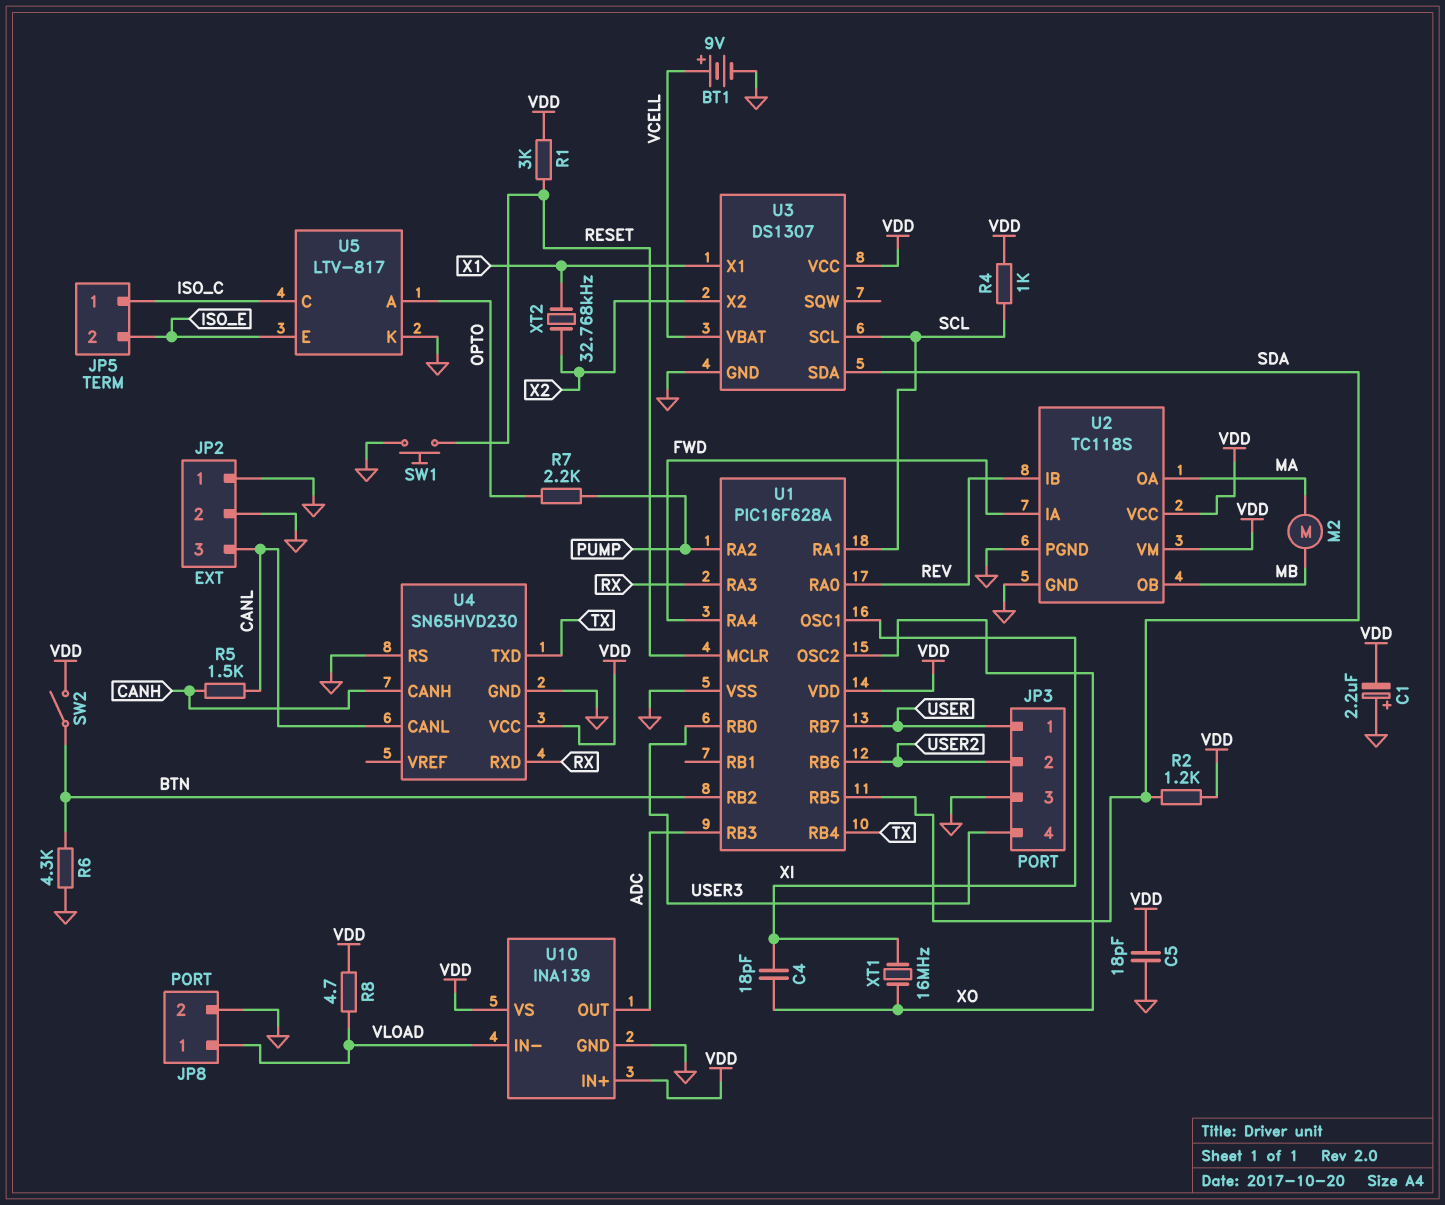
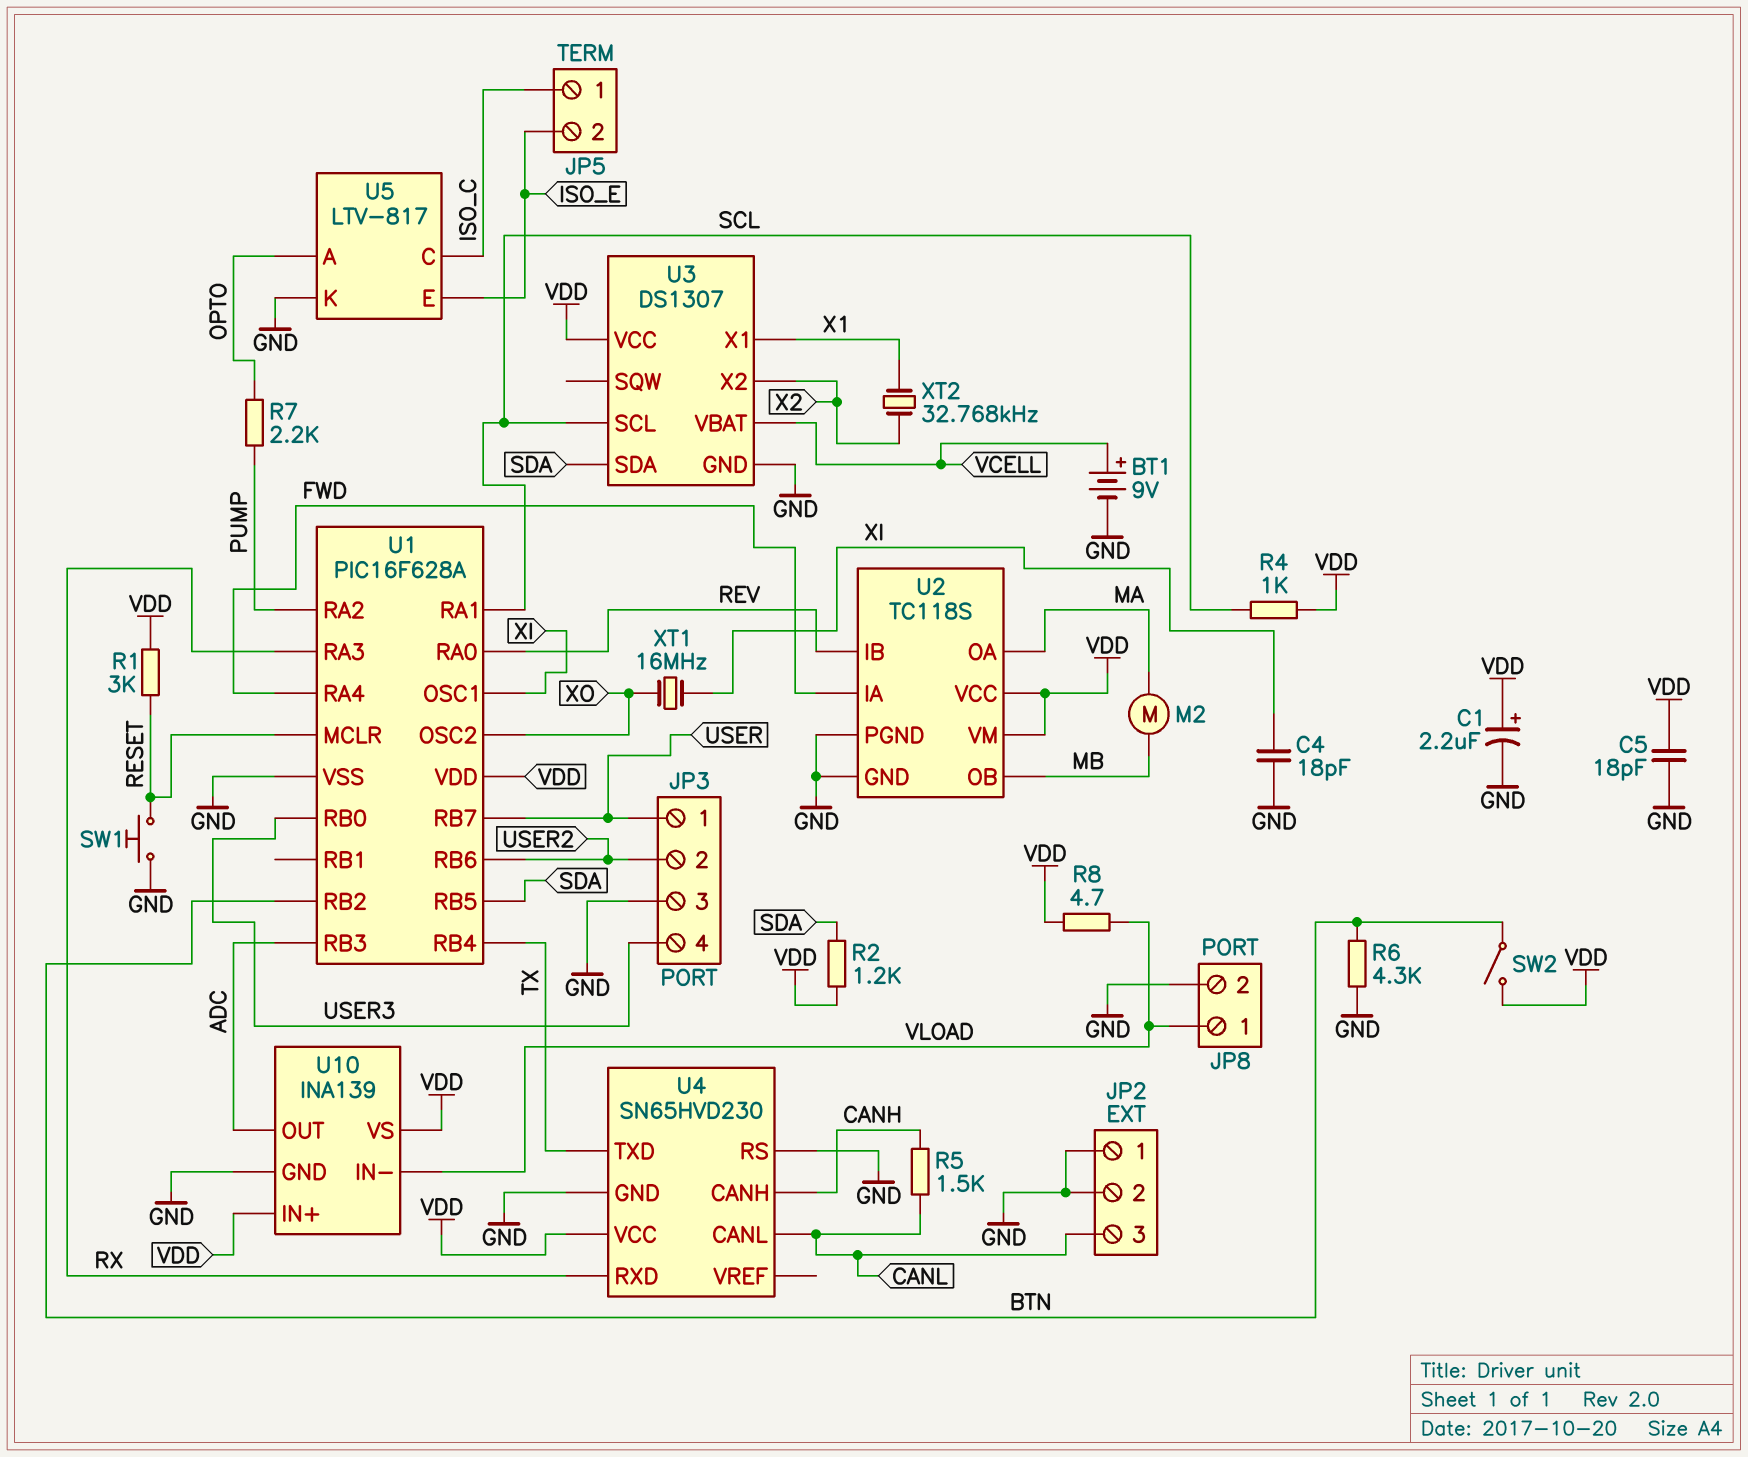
C1: 2.2uF (plus GND, minus VDD) -> 2.2uF (plus VDD, minus GND)
C4: 18pF (XI, XO) -> 18pF (GND, XI)

